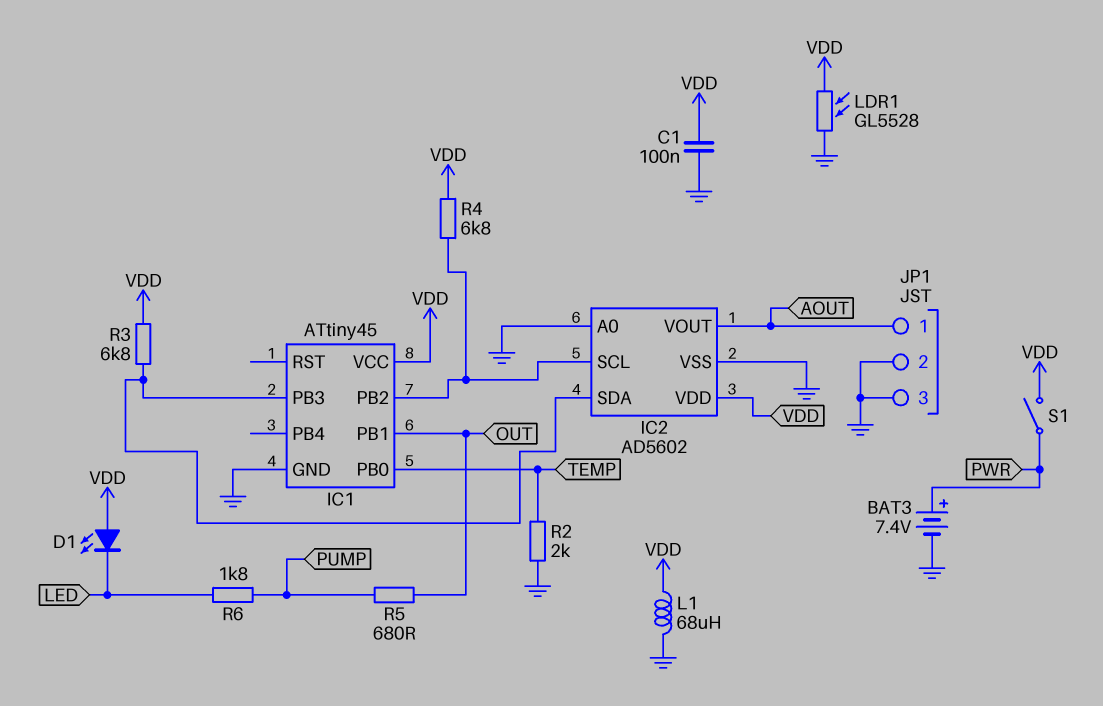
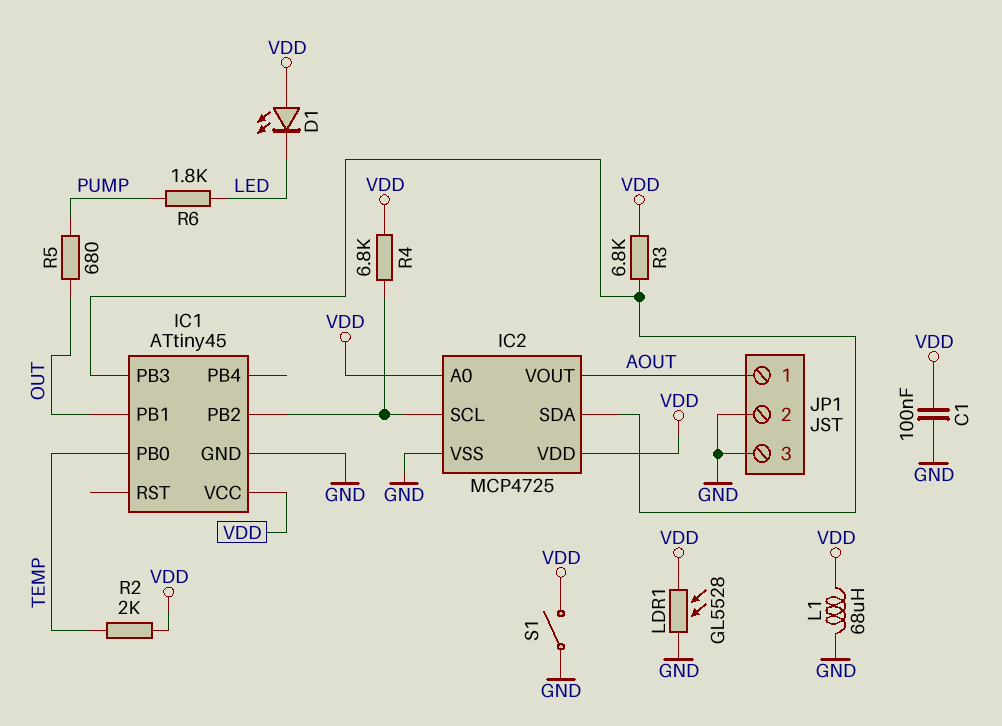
BAT3: 7.4V (plus PWR, minus GND) -> none
IC2: AD5602 -> MCP4725
IC2 pin A0: GND -> VDD
R2: 2k (GND, TEMP) -> 2k (TEMP, VDD)
S1: switch (PWR, VDD) -> switch (GND, VDD)

